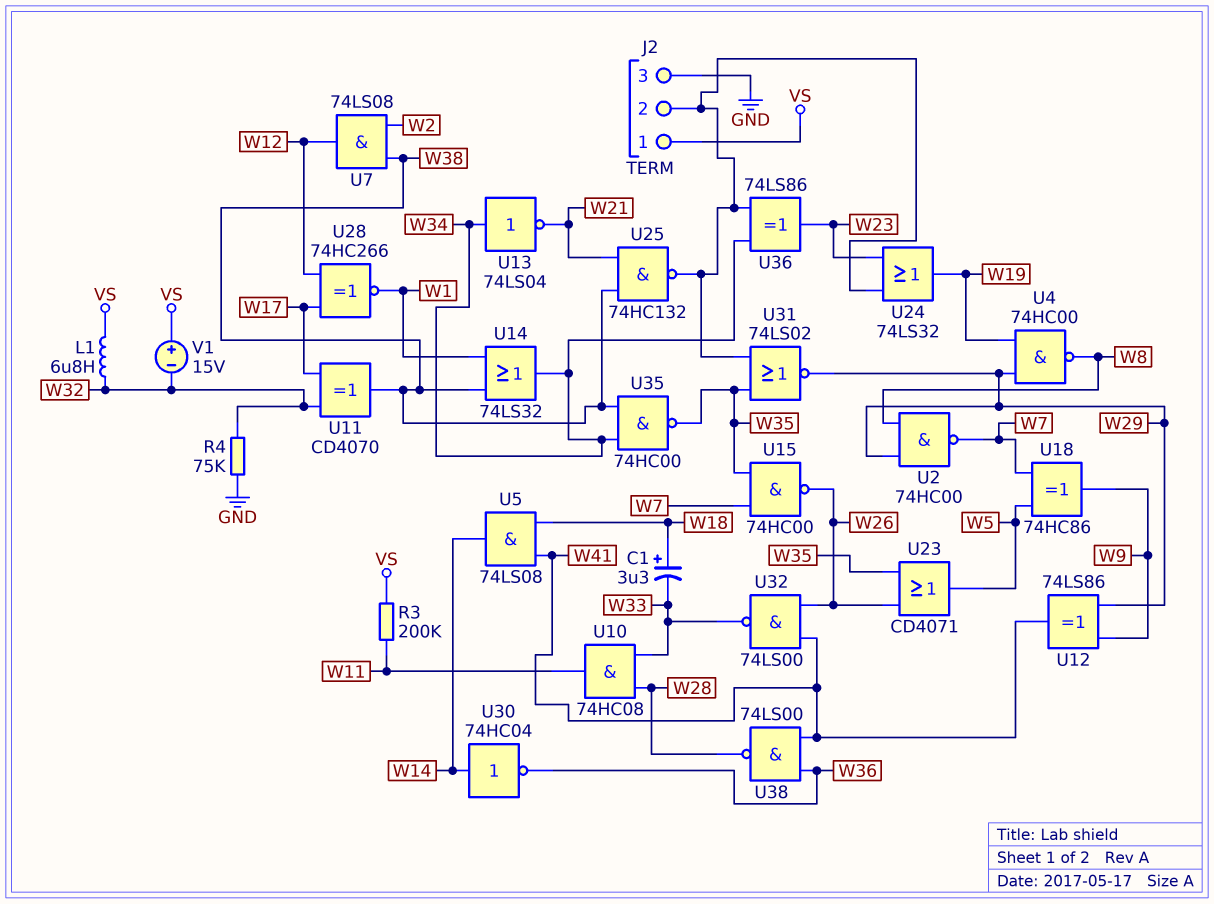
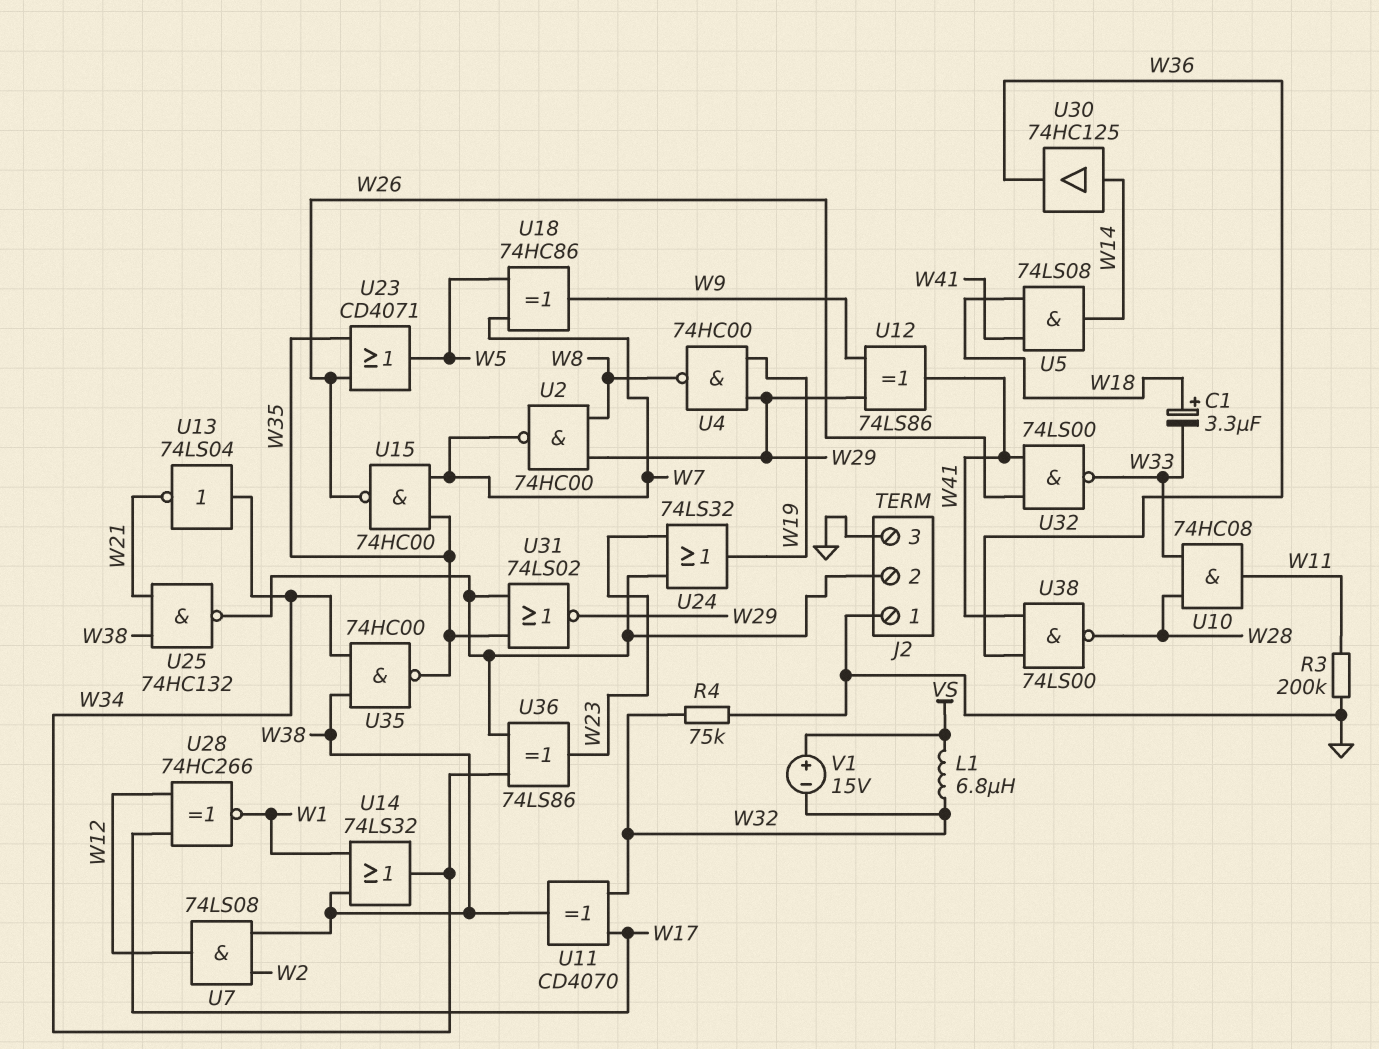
J2 pin 1: VS -> GND
R3: 200k (VS, W11) -> 200k (GND, W11)
U30: NOT 74HC04 (in W14, out W36) -> buffer 74HC125 (in W14, out W36)

